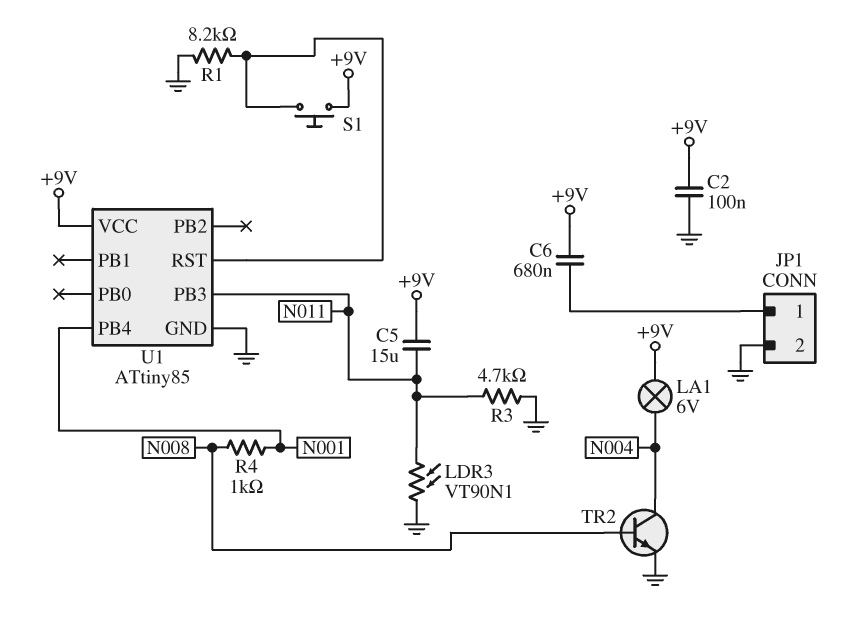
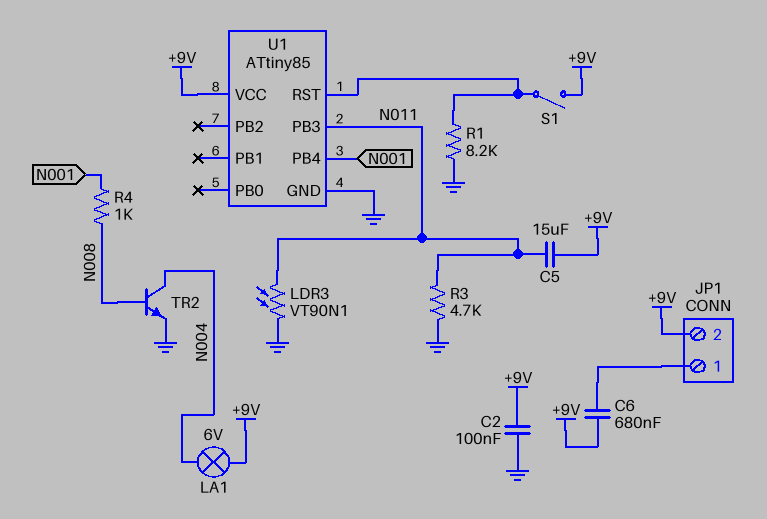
JP1 pin 2: GND -> +9V
S1: button (+9V, U1/RST) -> switch (+9V, U1/RST)

